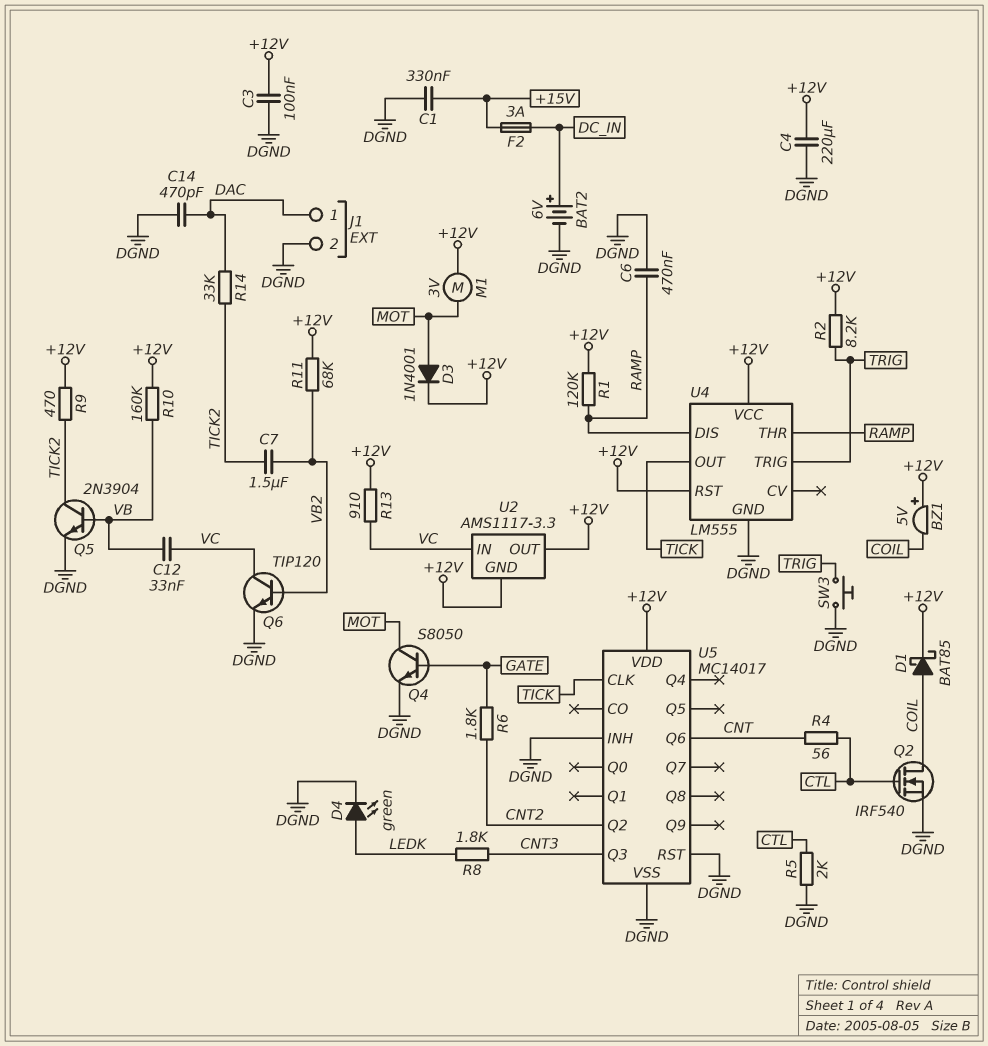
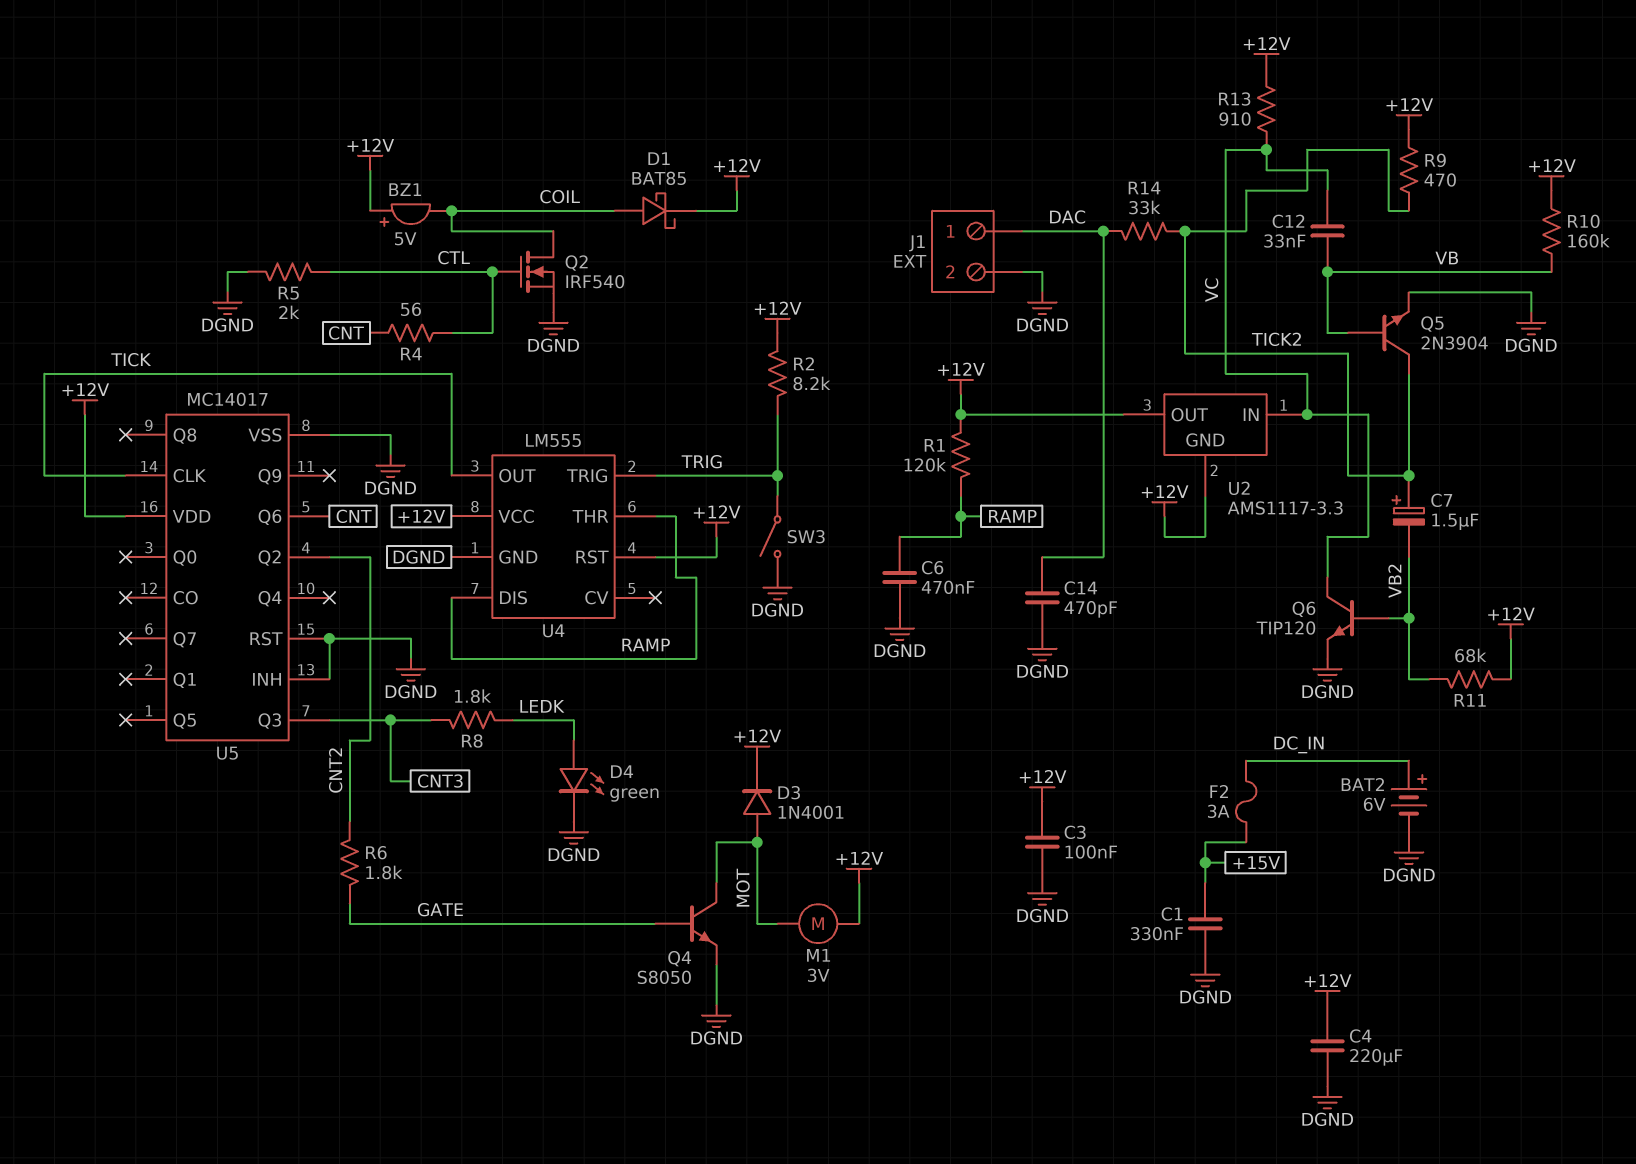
C7: 1.5uF (TICK2, VB2) -> 1.5uF (plus TICK2, minus VB2)
SW3: button (DGND, TRIG) -> switch (DGND, TRIG)

